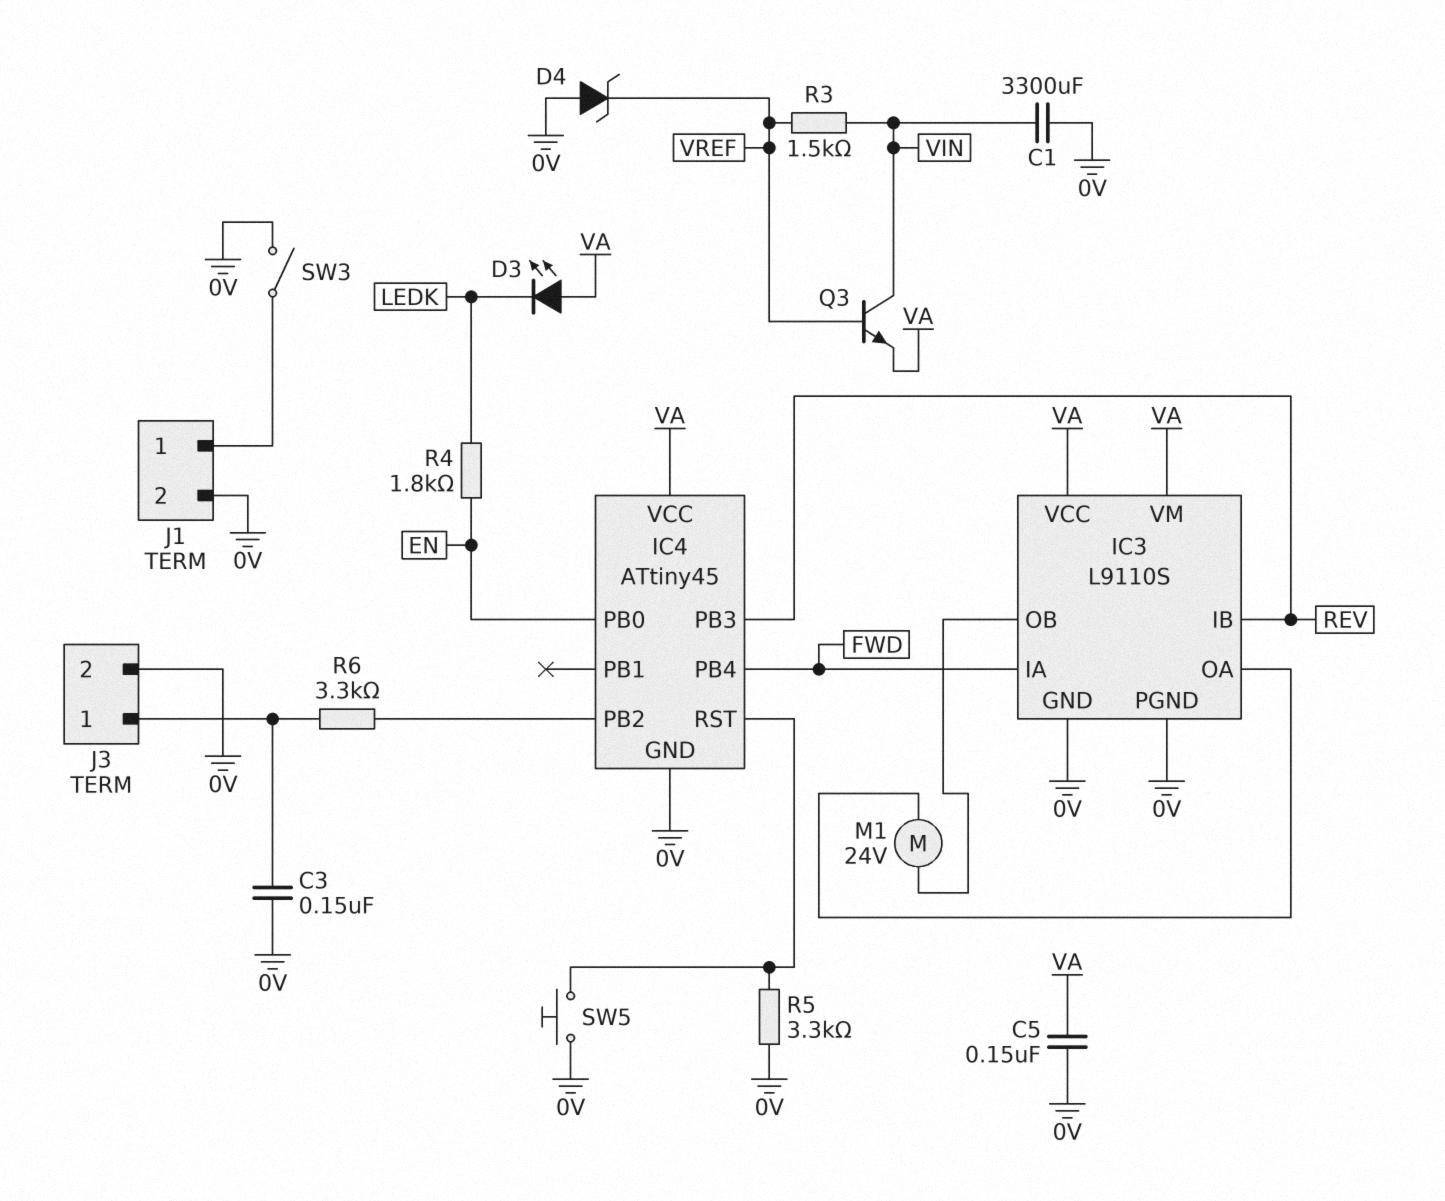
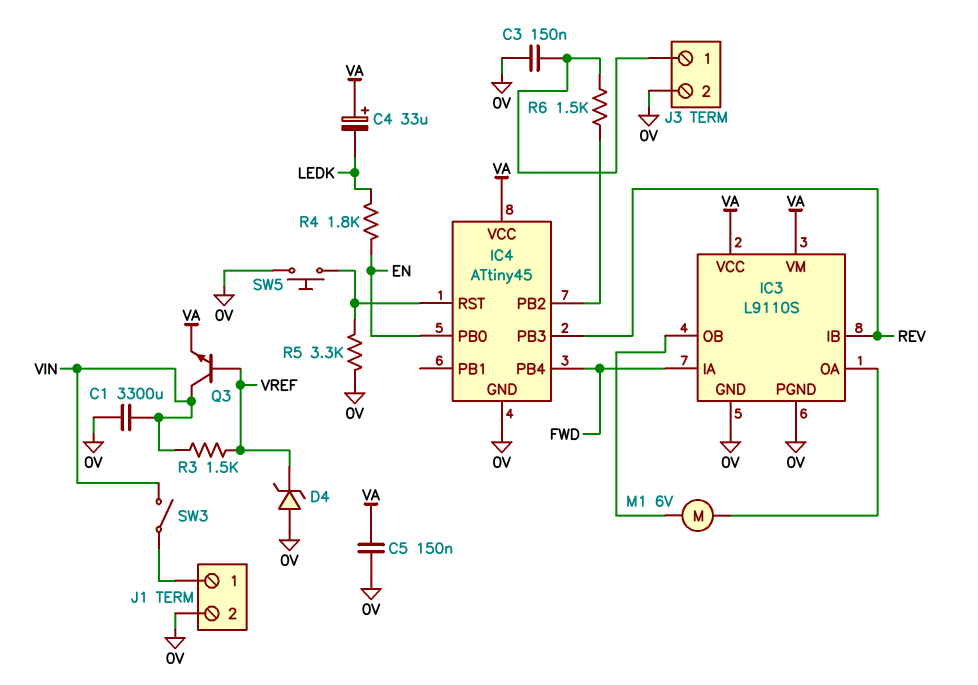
C4: none -> 33uF (plus VA, minus LEDK)
D3: LED (A VA, K LEDK) -> none
M1: motor 24V (IC3/OA, IC3/OB) -> motor 6V (IC3/OA, IC3/OB)
R6: 3.3k (IC4/PB2, J3/1) -> 1.5k (IC4/PB2, J3/1)
SW3: switch (0V, J1/1) -> switch (J1/1, VIN)

